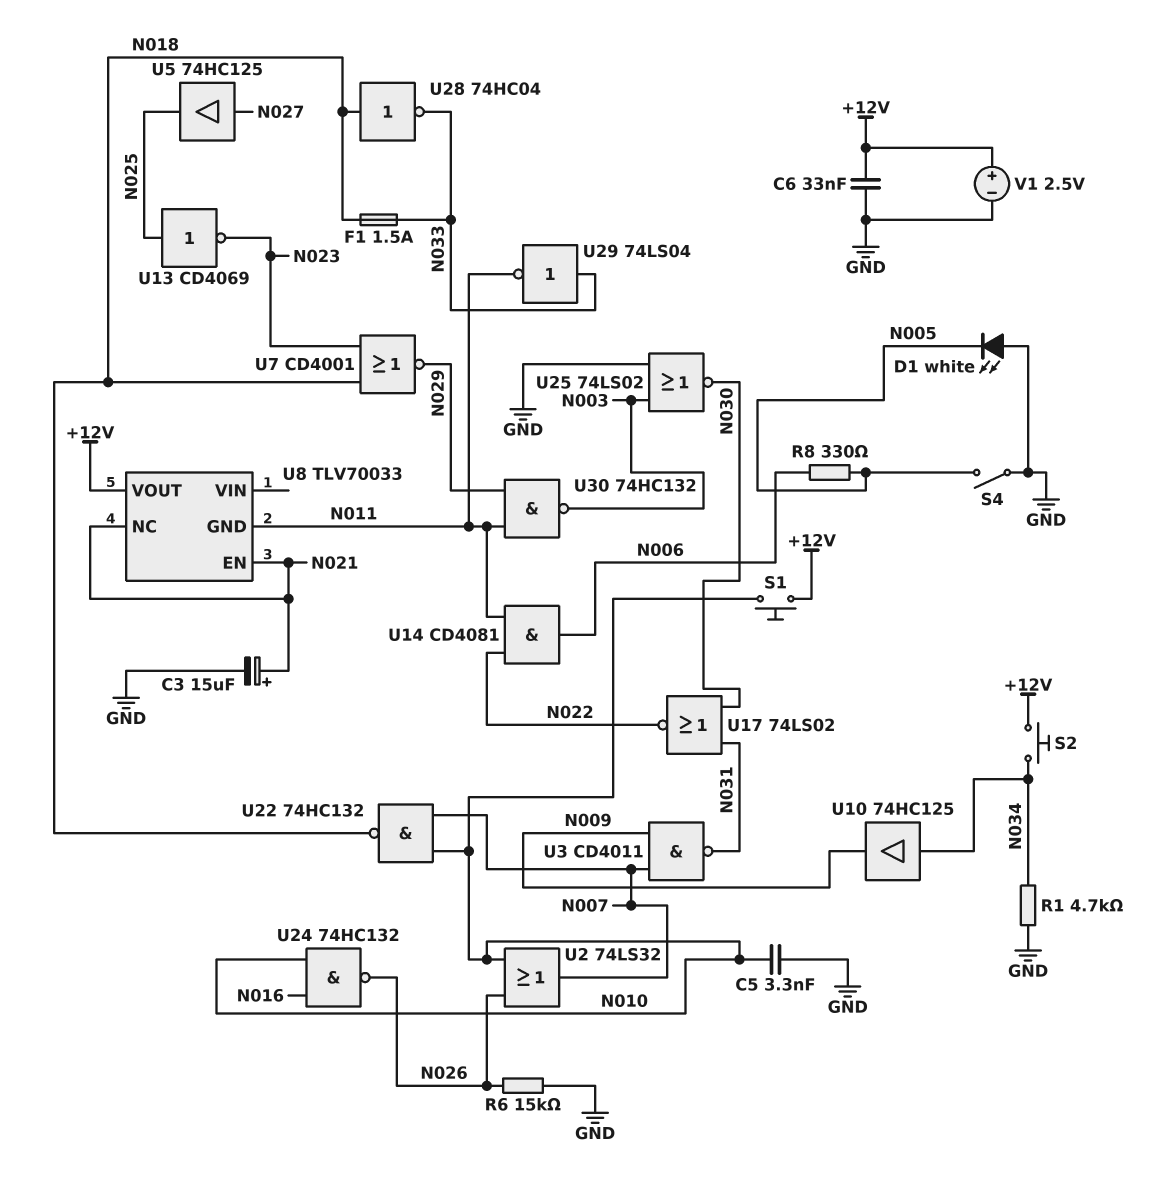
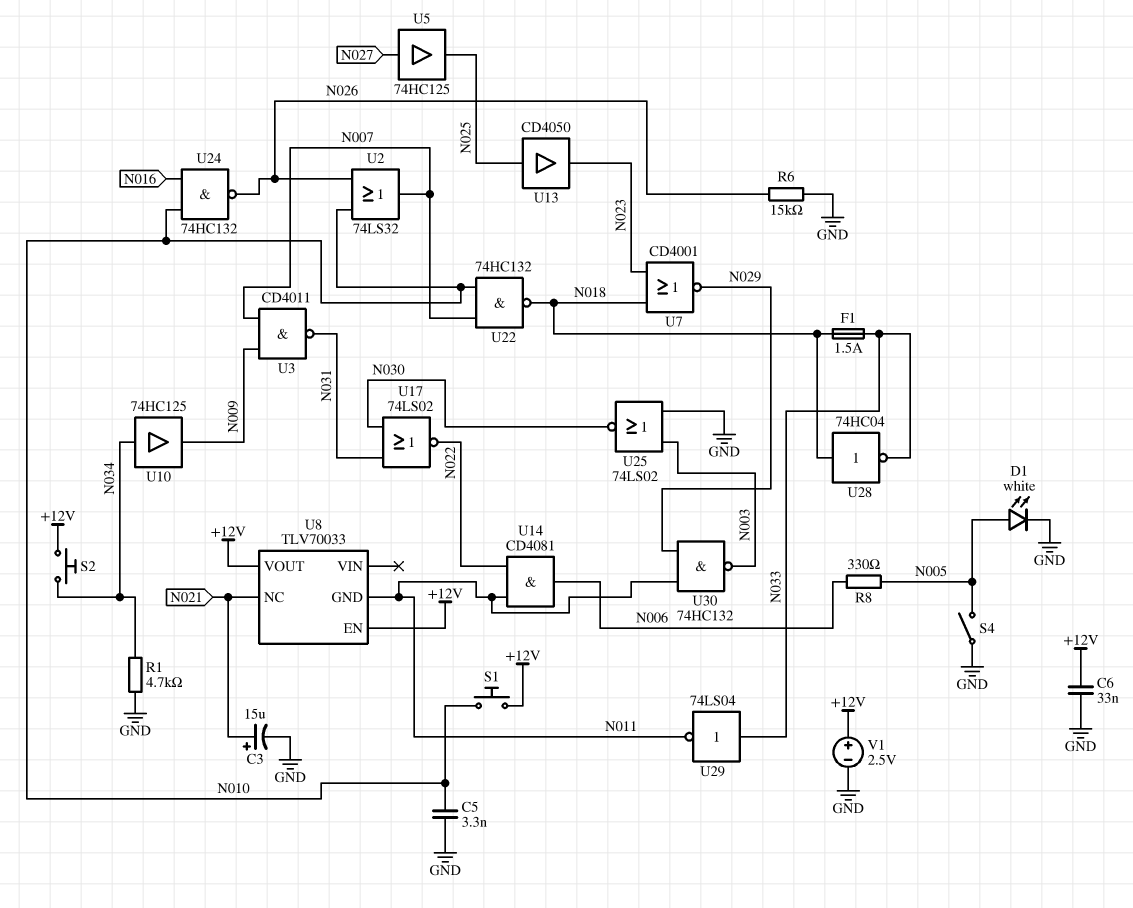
D1: LED white (A GND, K N005) -> LED white (A N005, K GND)
U8 pin EN: N021 -> +12V
U13: NOT CD4069 (in N025, out N023) -> buffer CD4050 (in N025, out N023)

